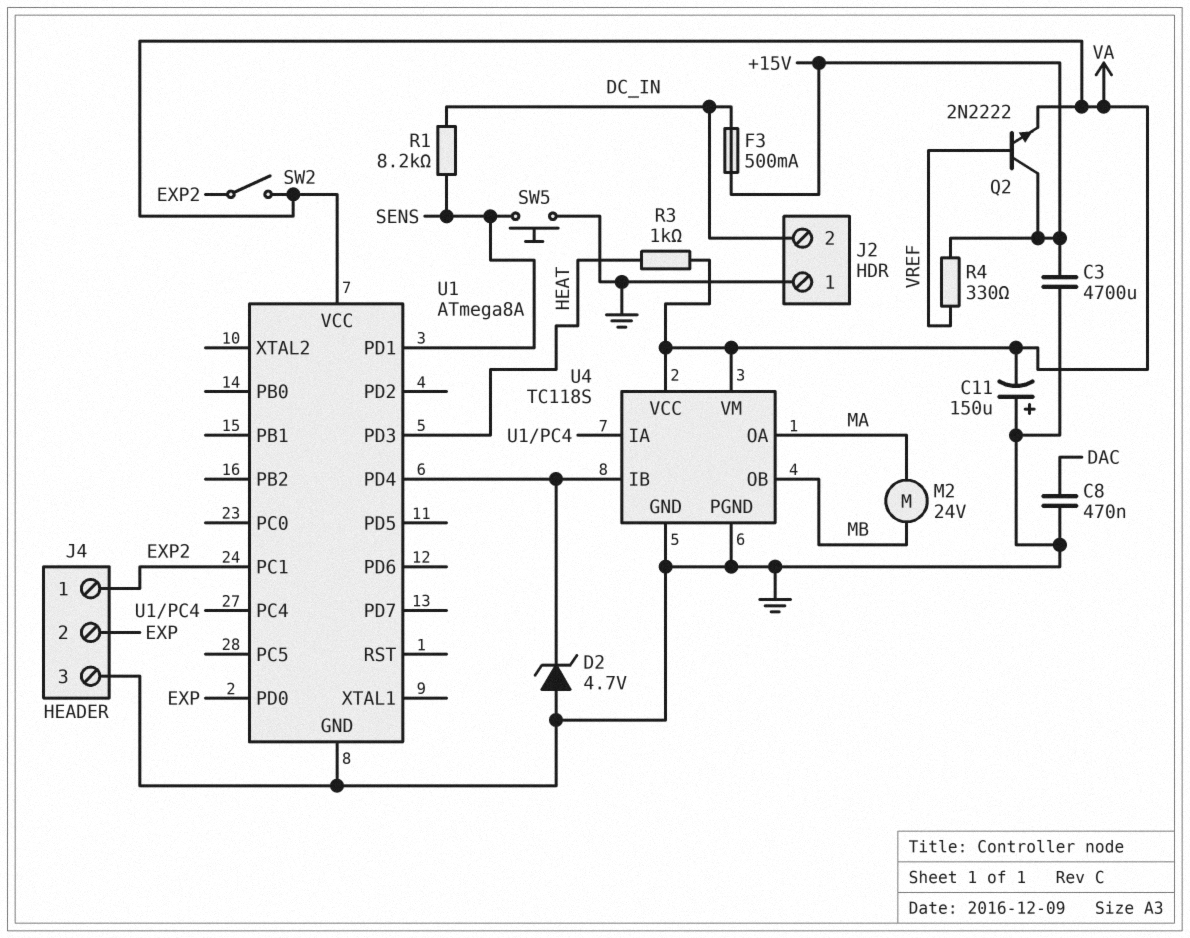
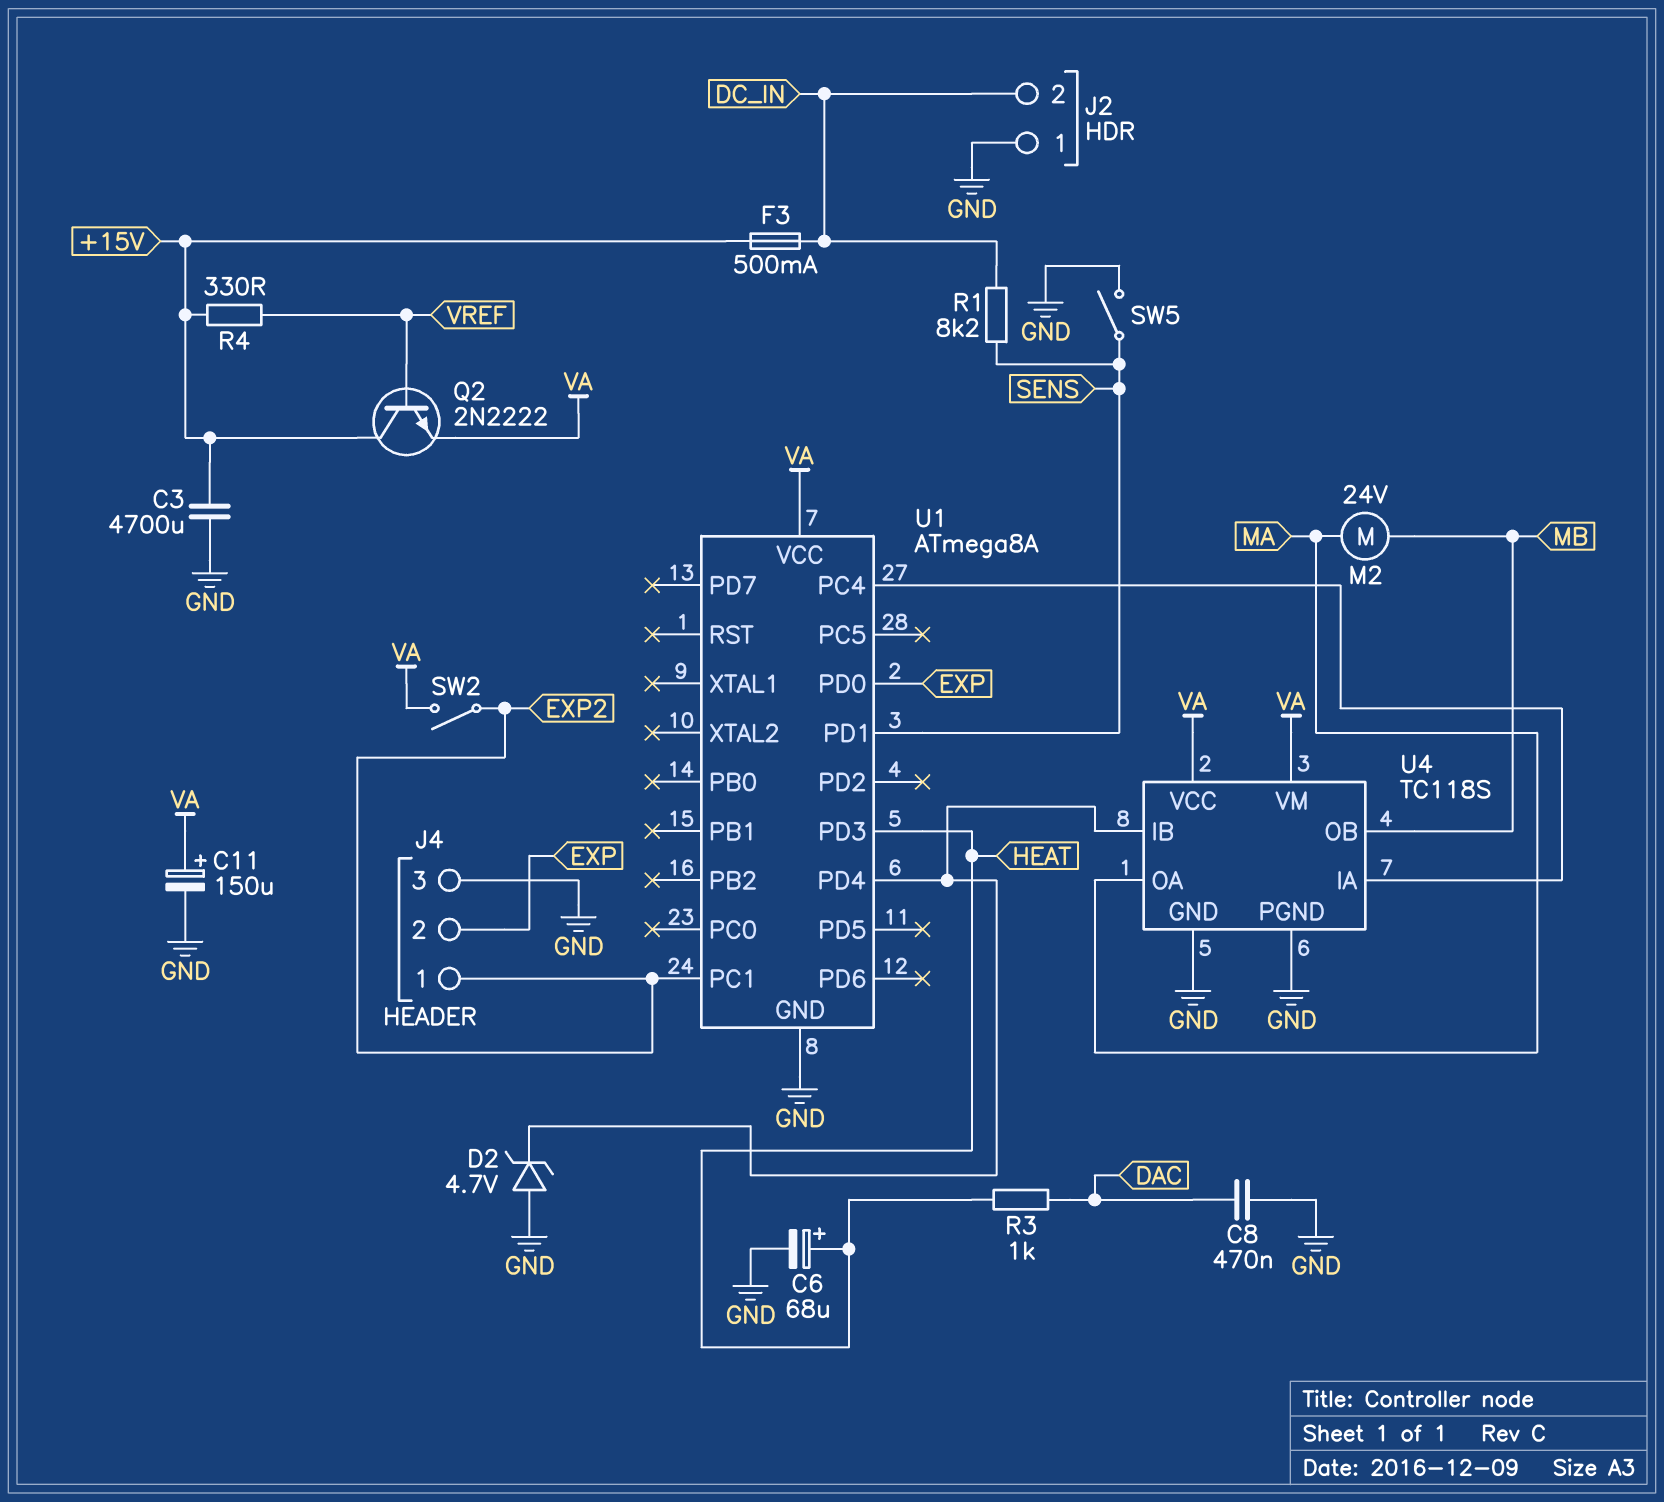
C6: none -> 68uF (plus HEAT, minus GND)
C11: 150uF (plus GND, minus VA) -> 150uF (plus VA, minus GND)
R3: 1k (HEAT, VA) -> 1k (DAC, HEAT)
SW5: button (GND, SENS) -> switch (GND, SENS)

